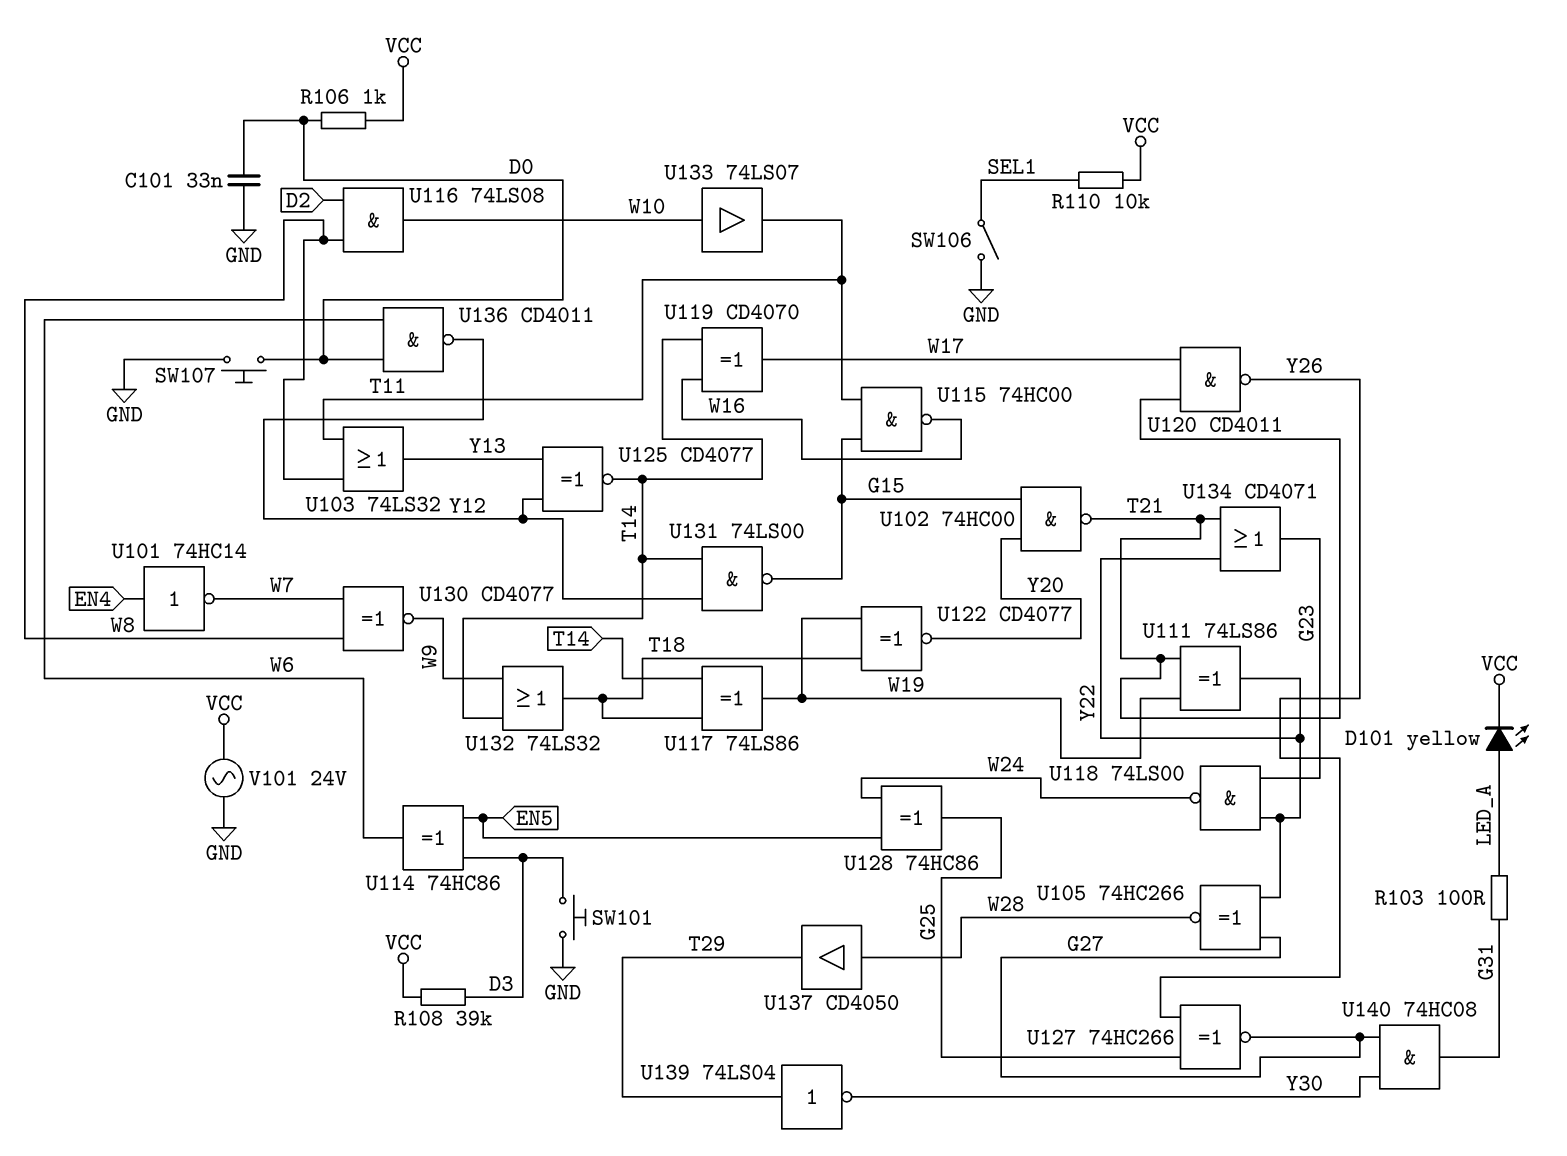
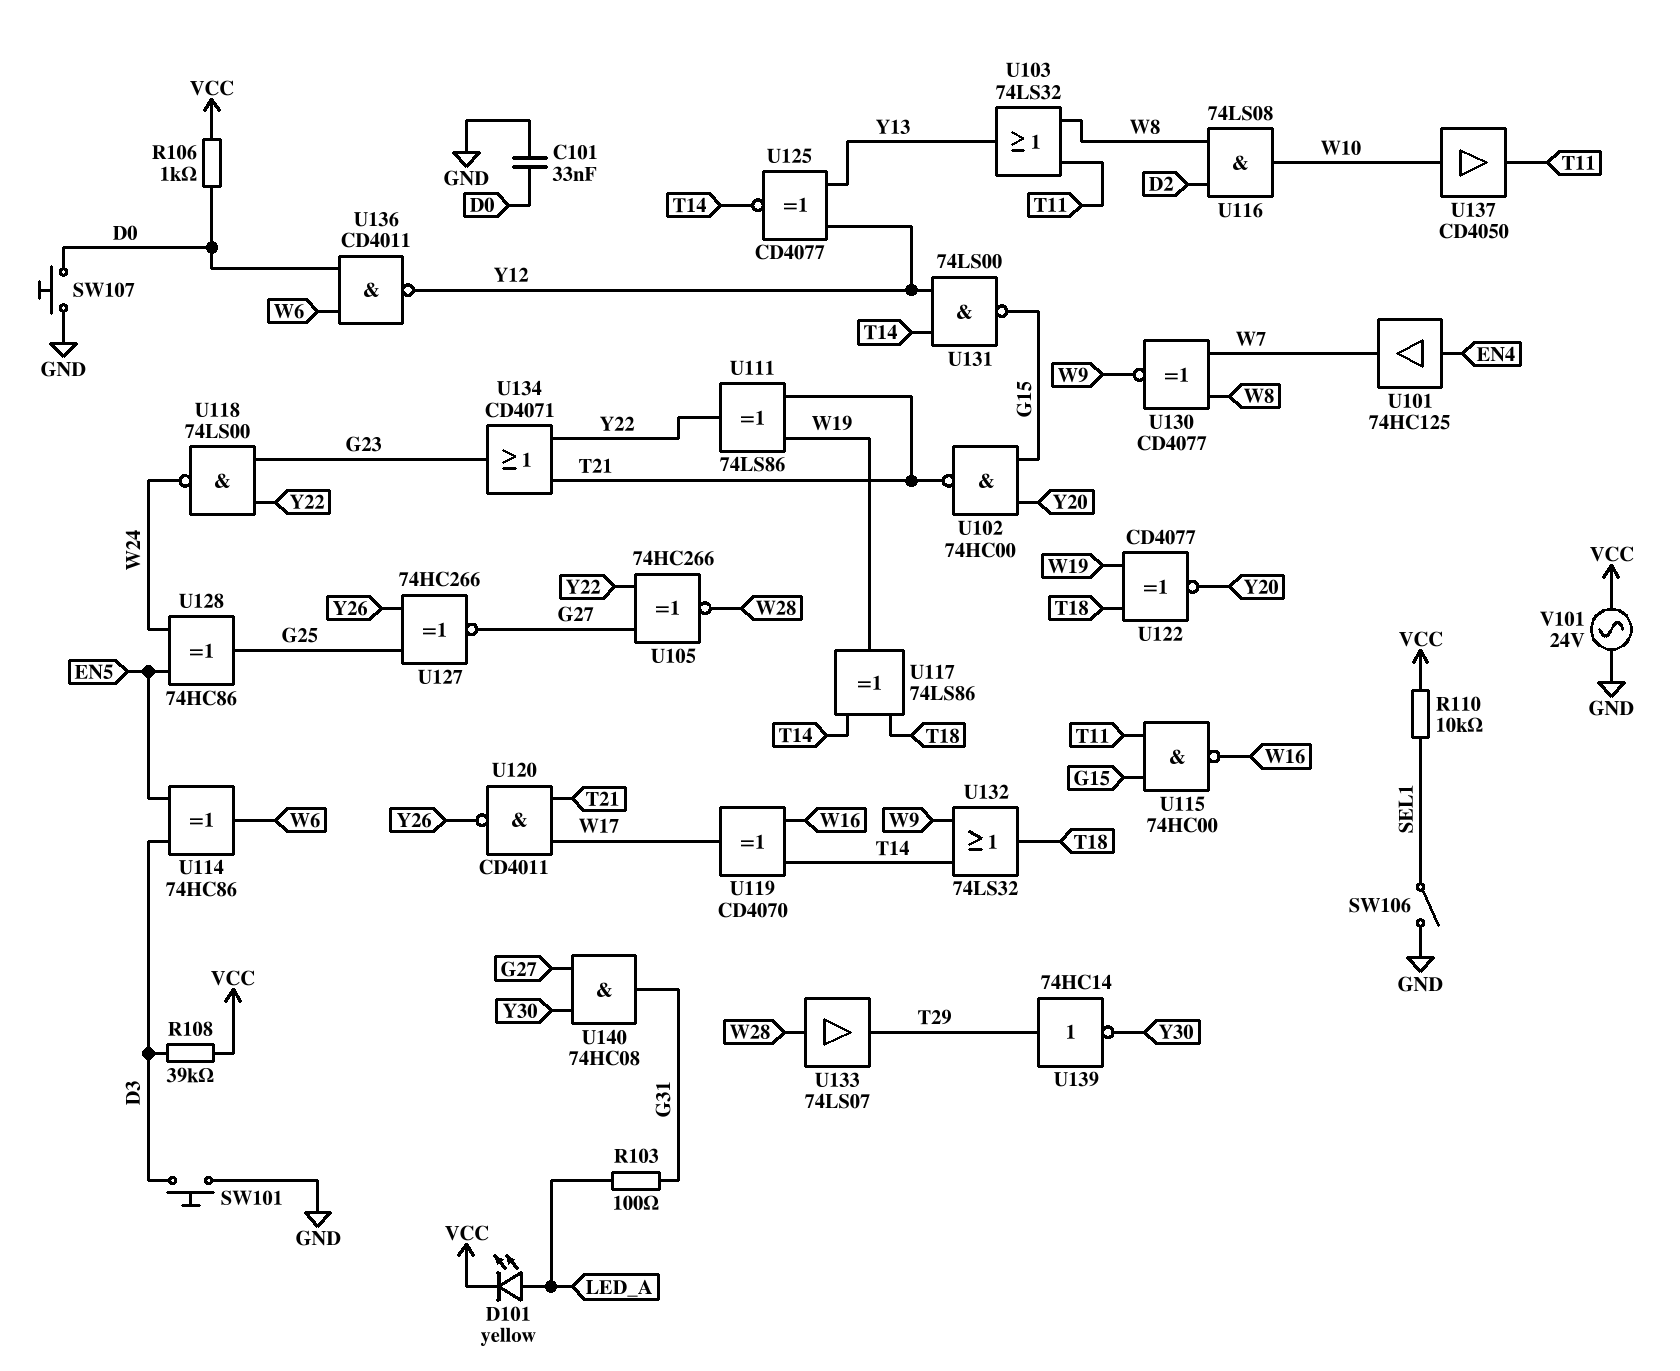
U101: NOT 74HC14 (in EN4, out W7) -> buffer 74HC125 (in EN4, out W7)
U133: buffer 74LS07 (in W10, out T11) -> buffer 74LS07 (in W28, out T29)
U137: buffer CD4050 (in W28, out T29) -> buffer CD4050 (in W10, out T11)
U139: NOT 74LS04 (in T29, out Y30) -> NOT 74HC14 (in T29, out Y30)

